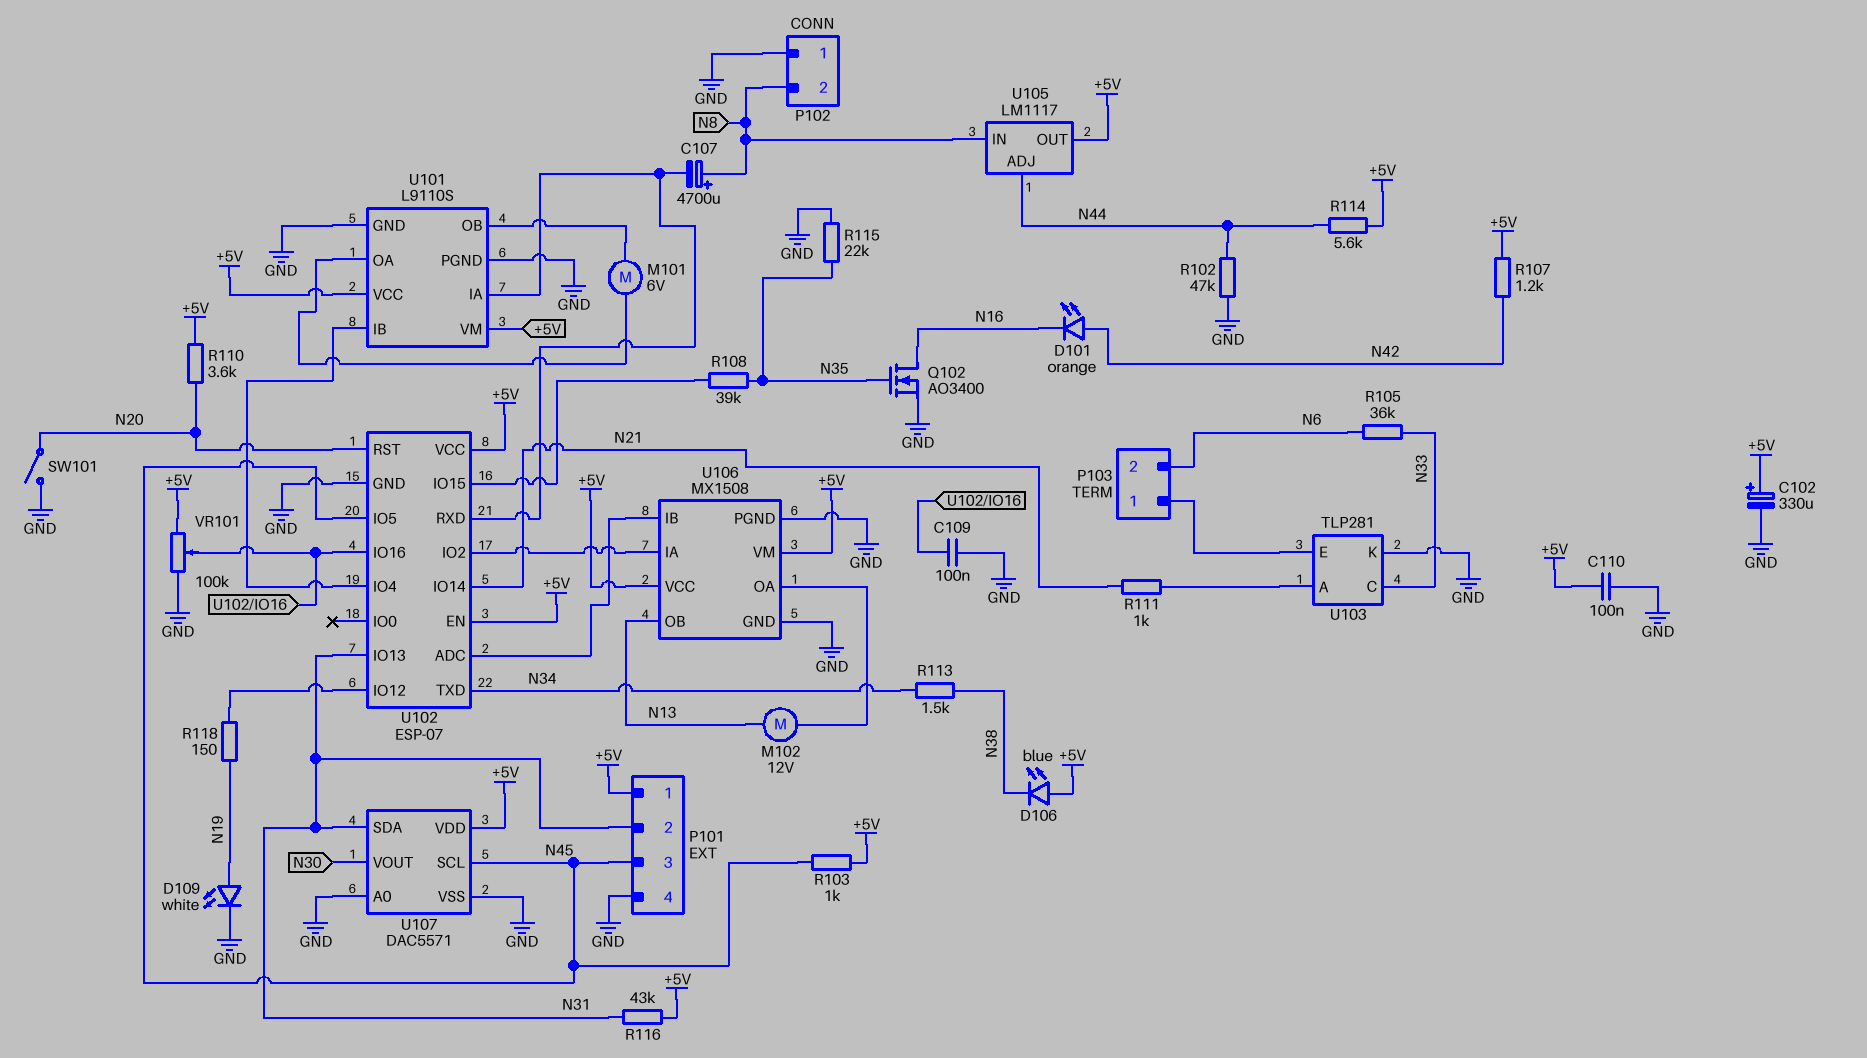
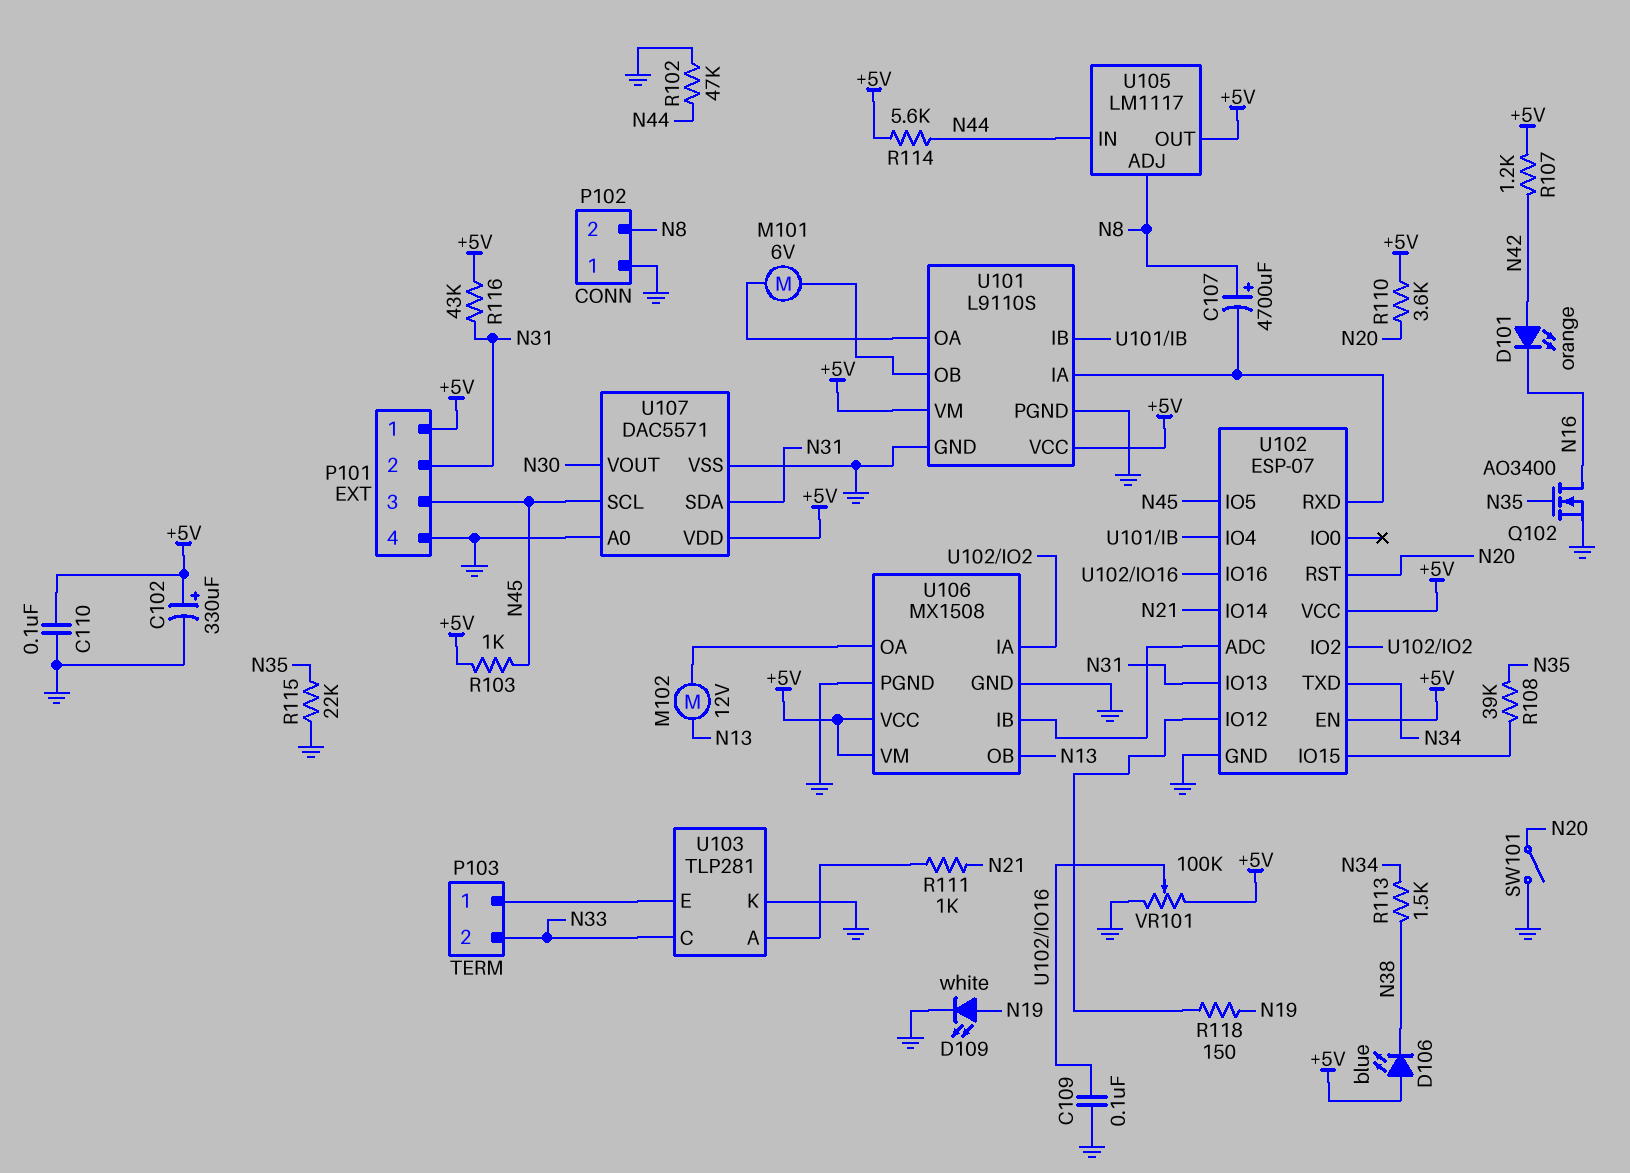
P103 pin 2: N6 -> N33
R105: 36k (N6, N33) -> none
U105 pin ADJ: N44 -> N8
U105 pin IN: N8 -> N44

